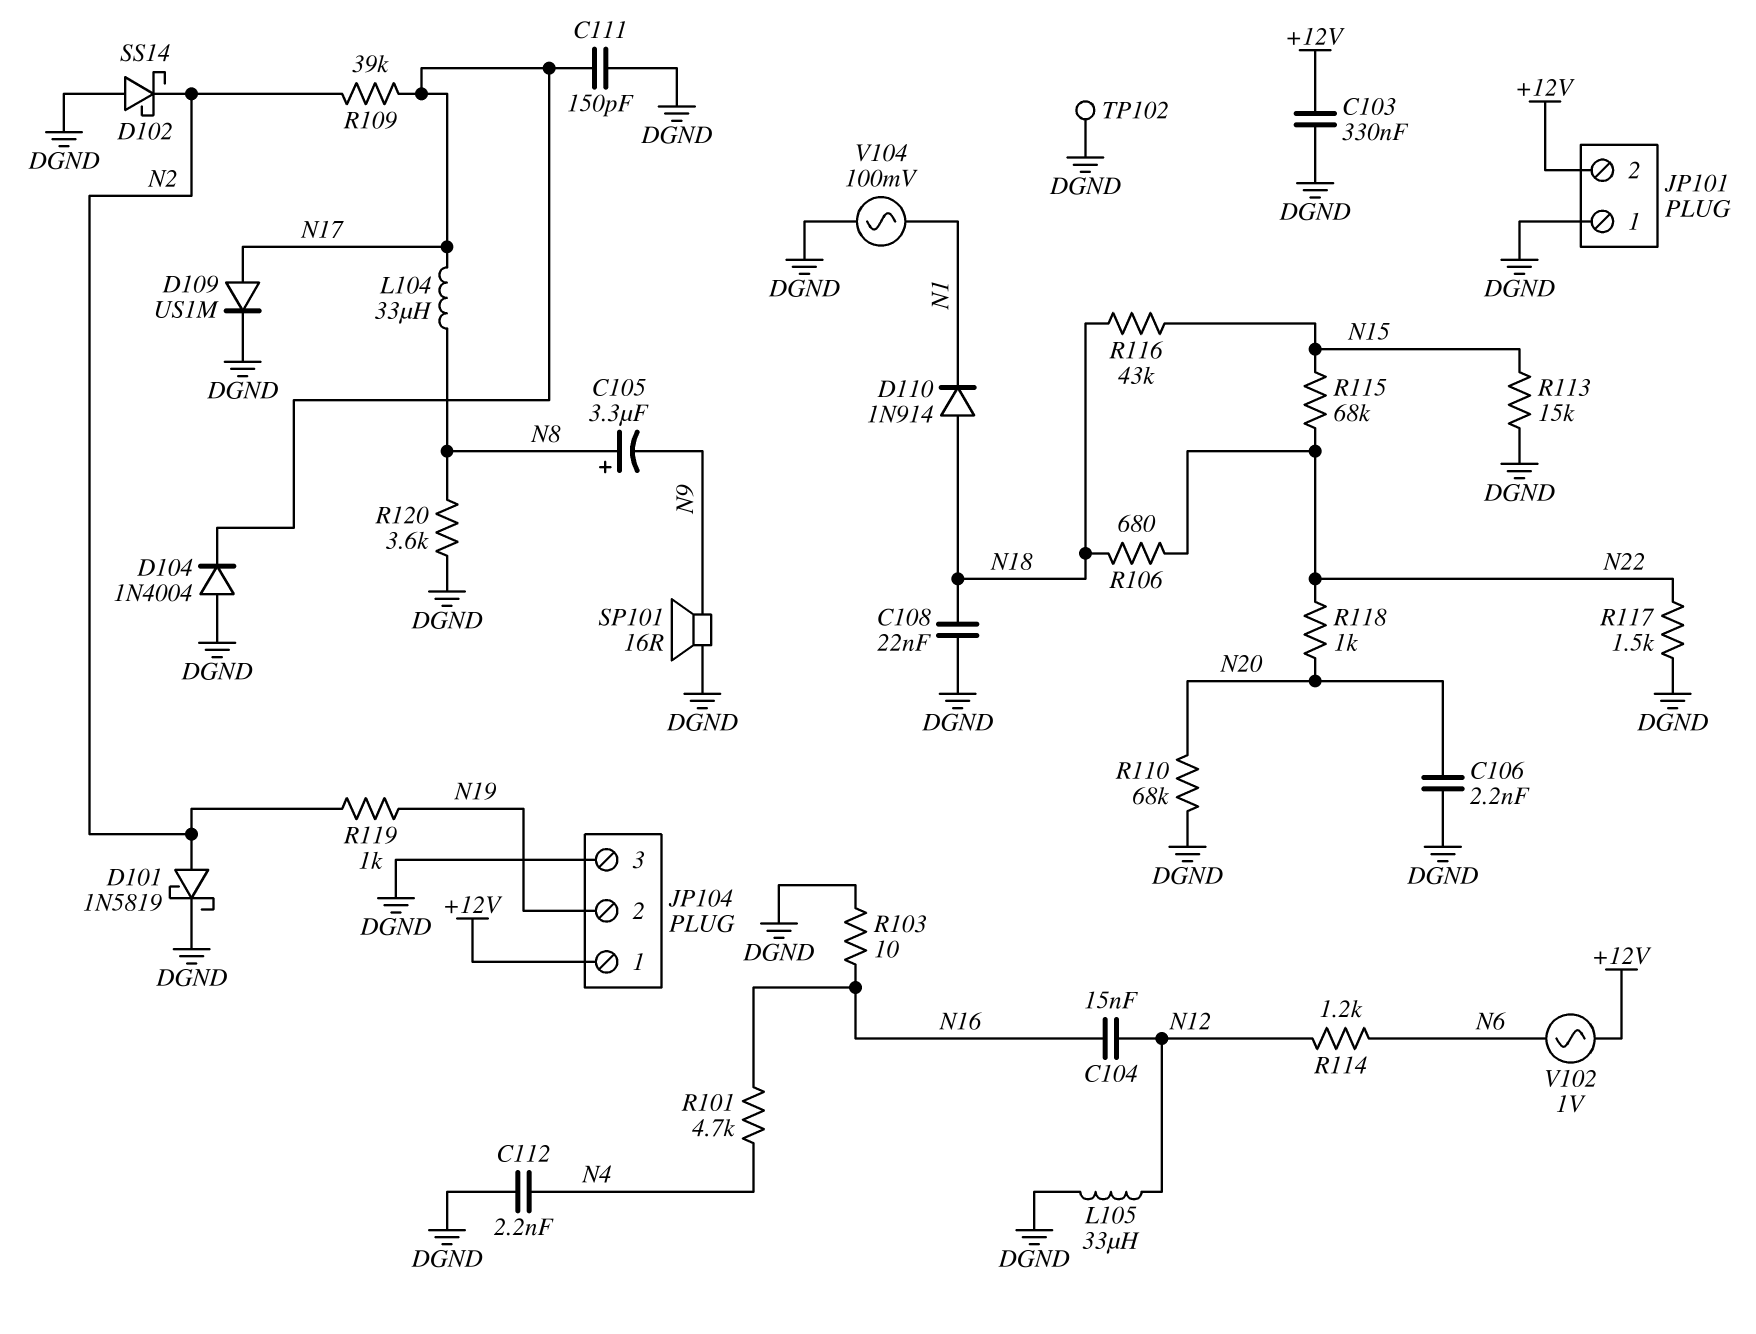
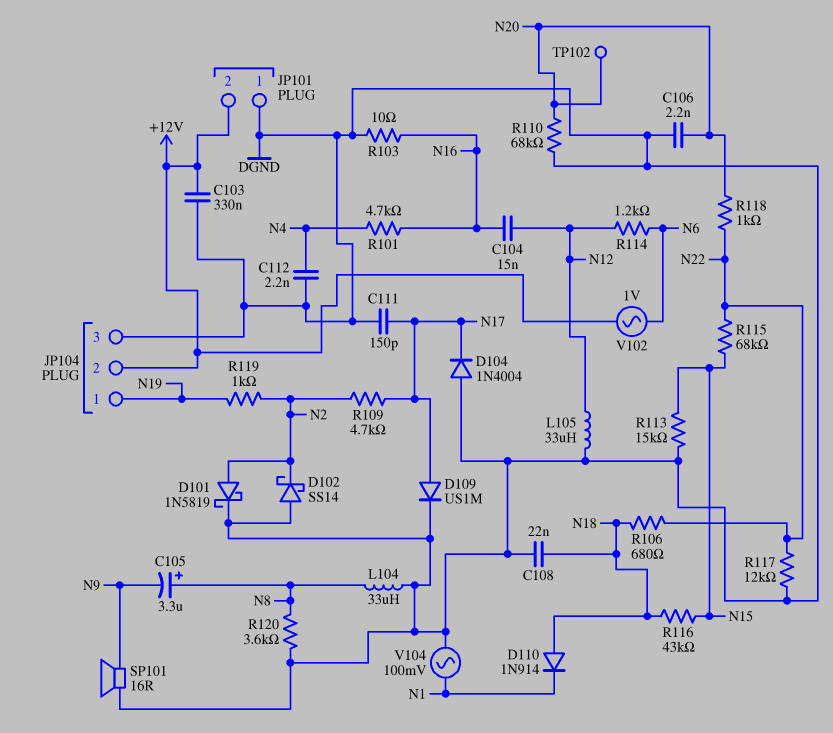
JP104 pin 1: +12V -> N19
JP104 pin 2: N19 -> +12V
L104: 33uH (N8, N17) -> 33uH (DGND, N8)
R109: 39k (N2, N17) -> 4.7k (N2, N17)
R117: 1.5k (DGND, N22) -> 12k (DGND, N22)
TP102: test point (DGND) -> test point (N20)

